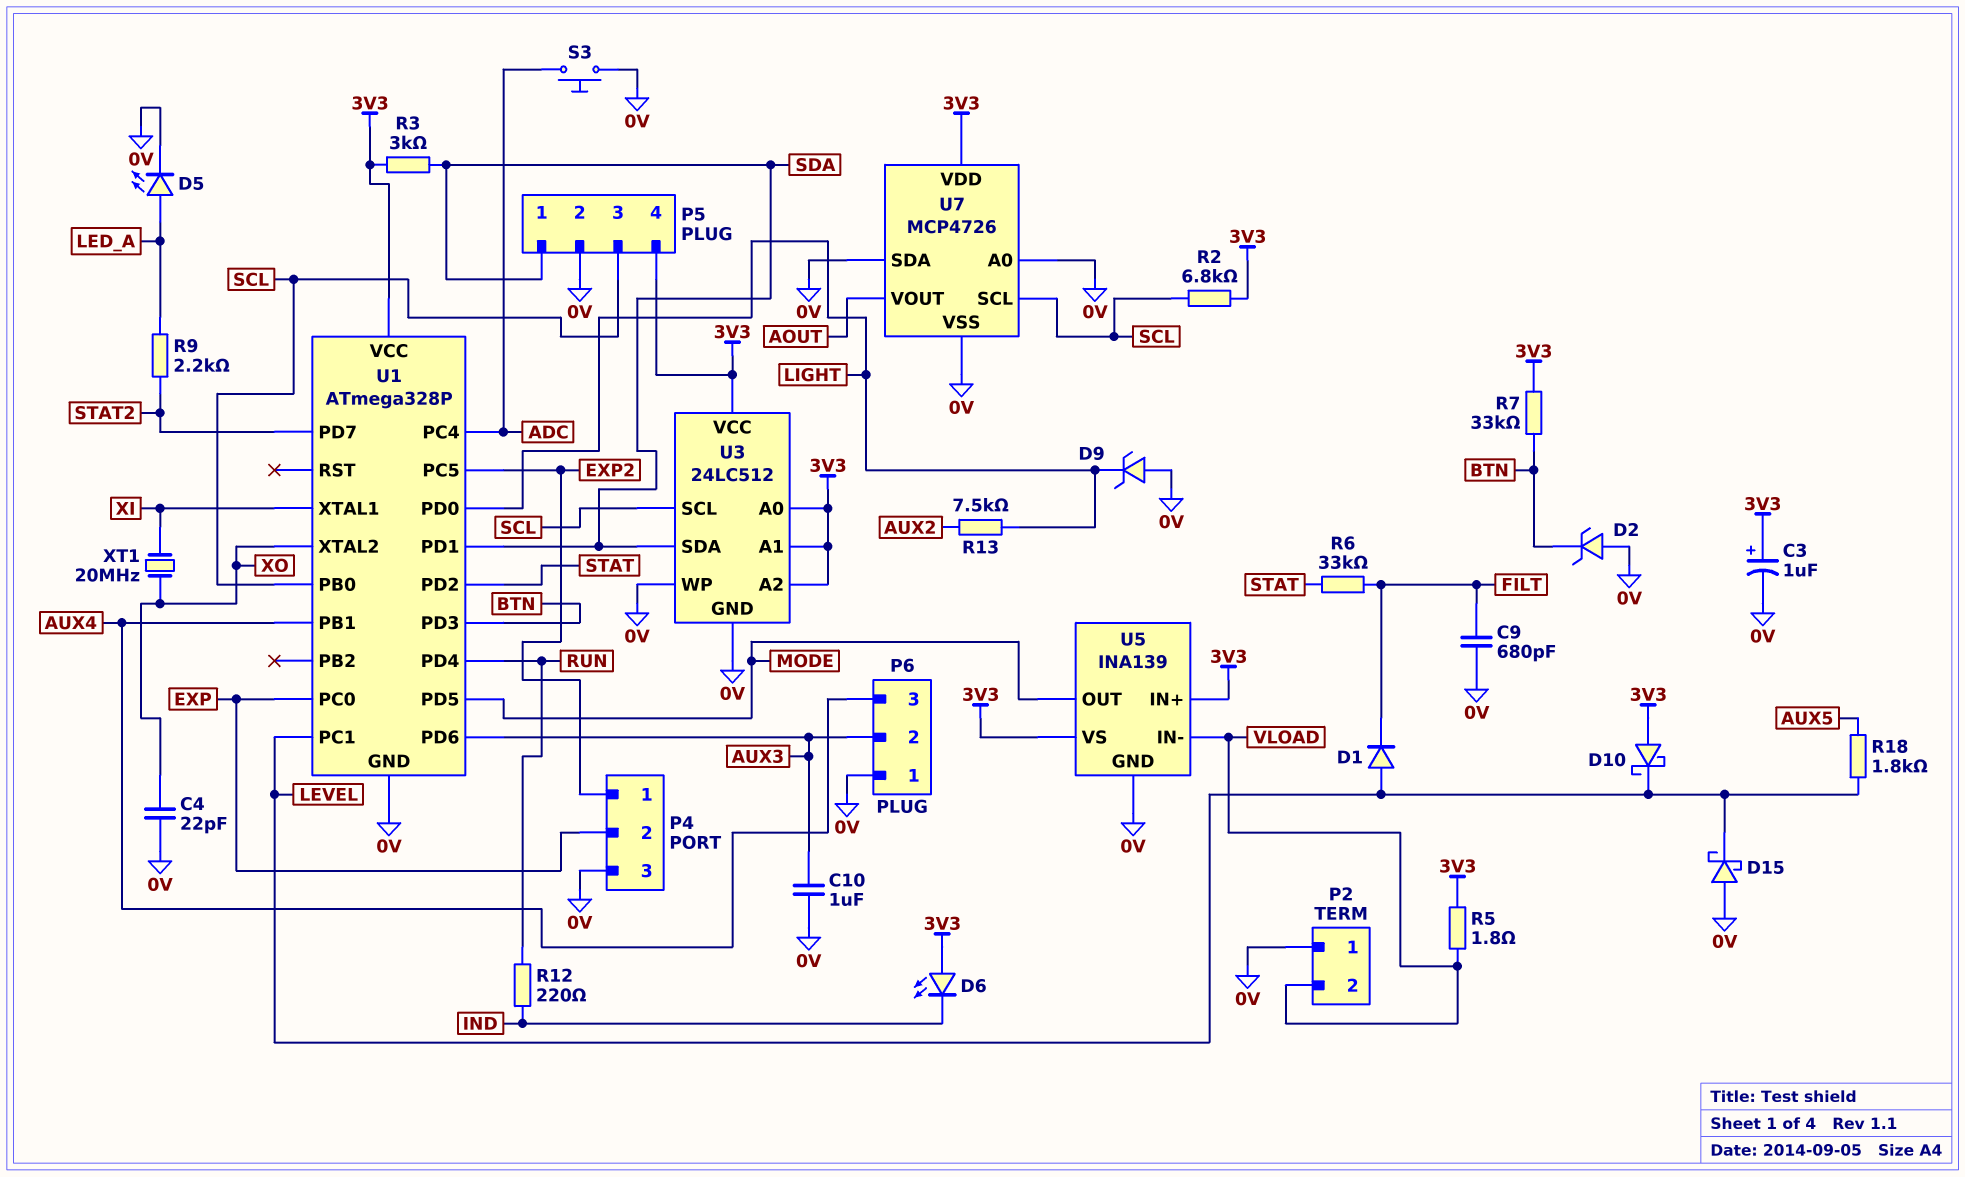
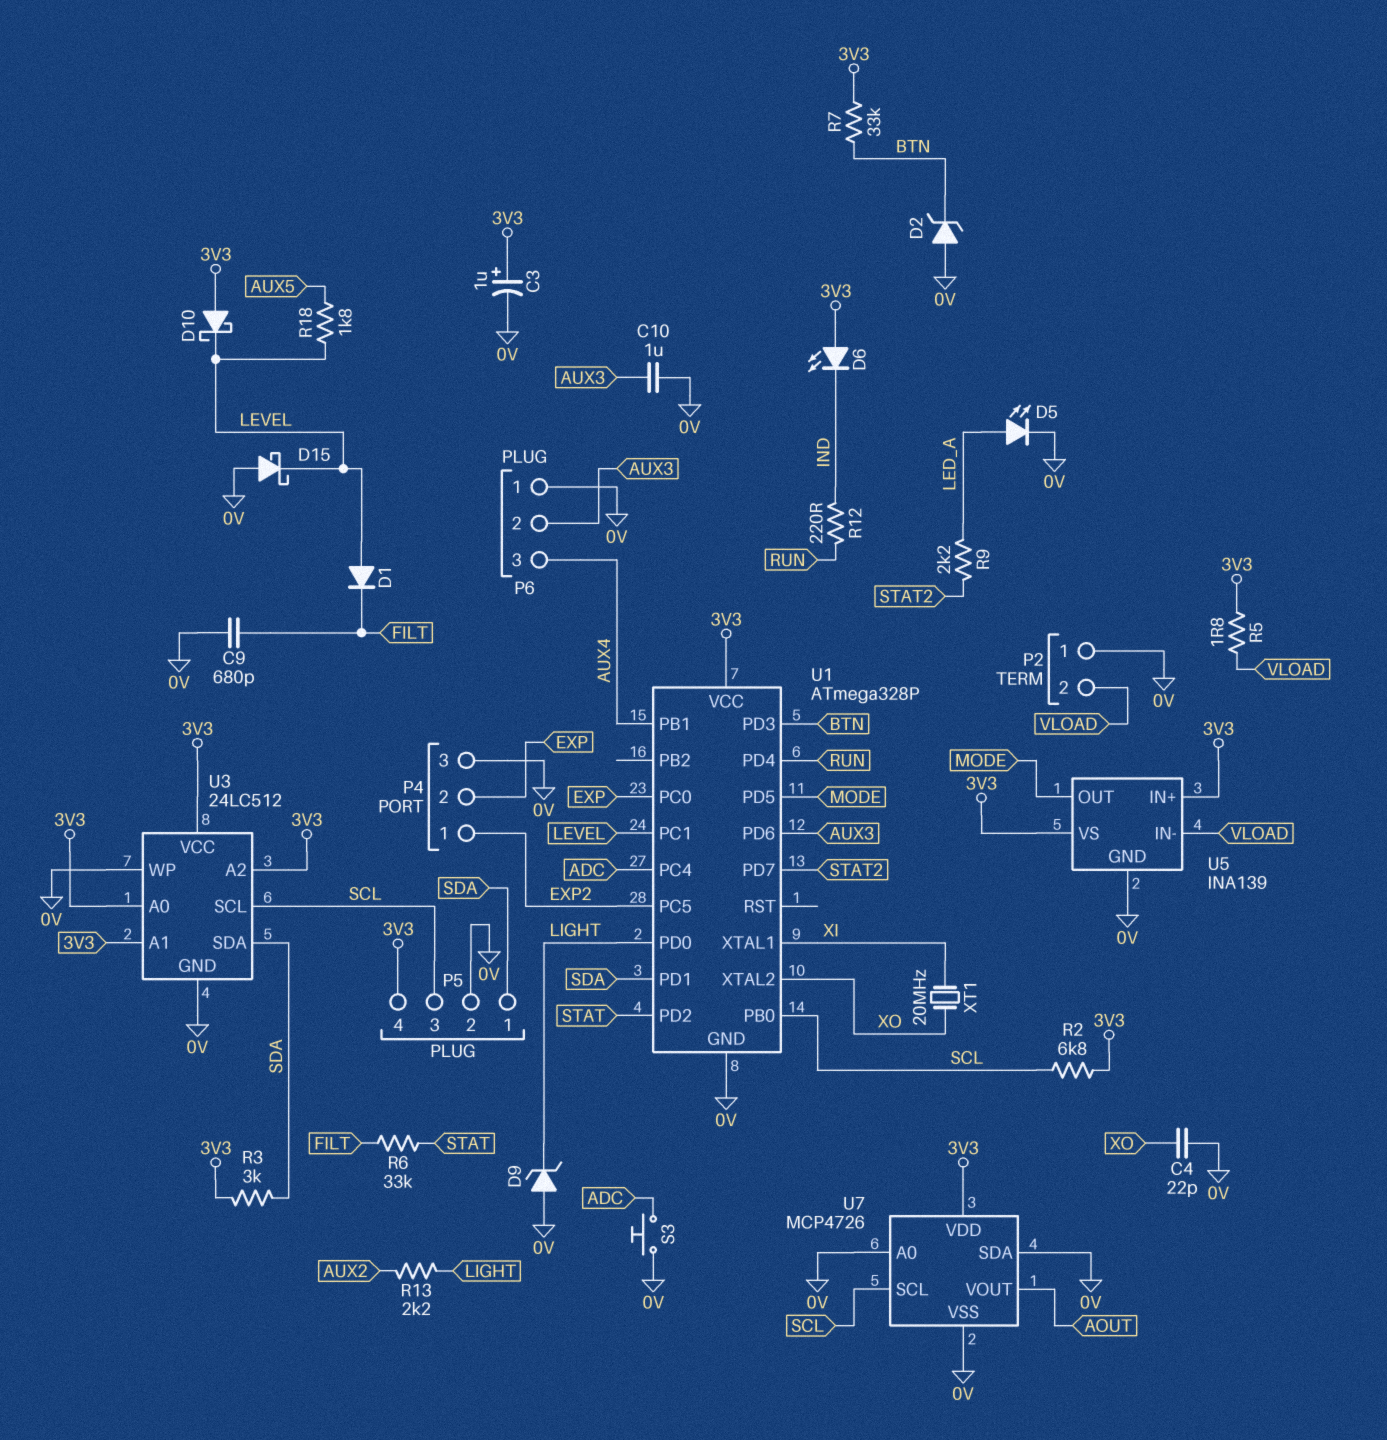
R13: 7.5k (AUX2, LIGHT) -> 2.2k (AUX2, LIGHT)

